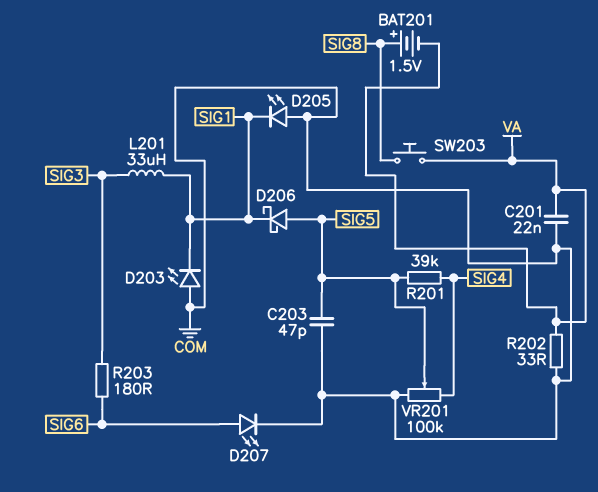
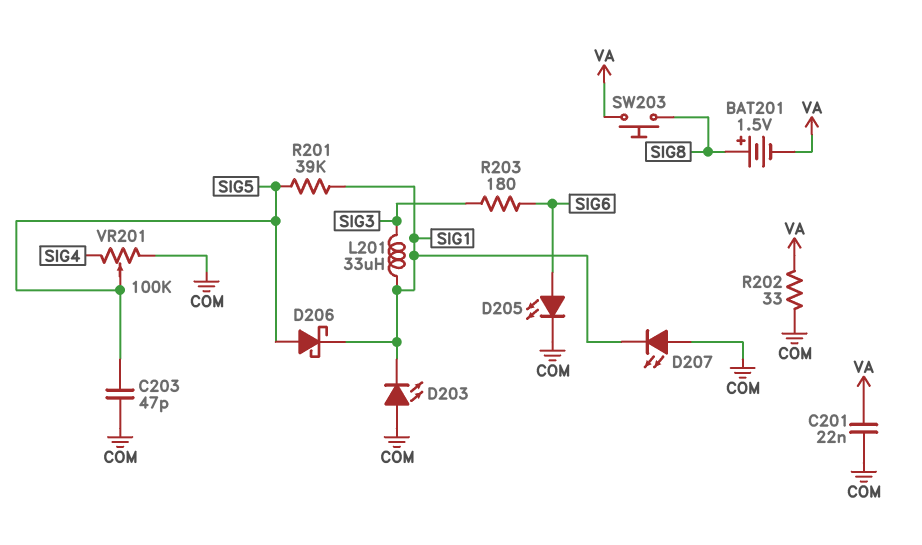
D205: LED (A COM, K SIG1) -> LED (A SIG6, K COM)
D207: LED (A SIG6, K COM) -> LED (A COM, K SIG1)
R201: 39k (SIG4, SIG5) -> 39k (SIG1, SIG5)

